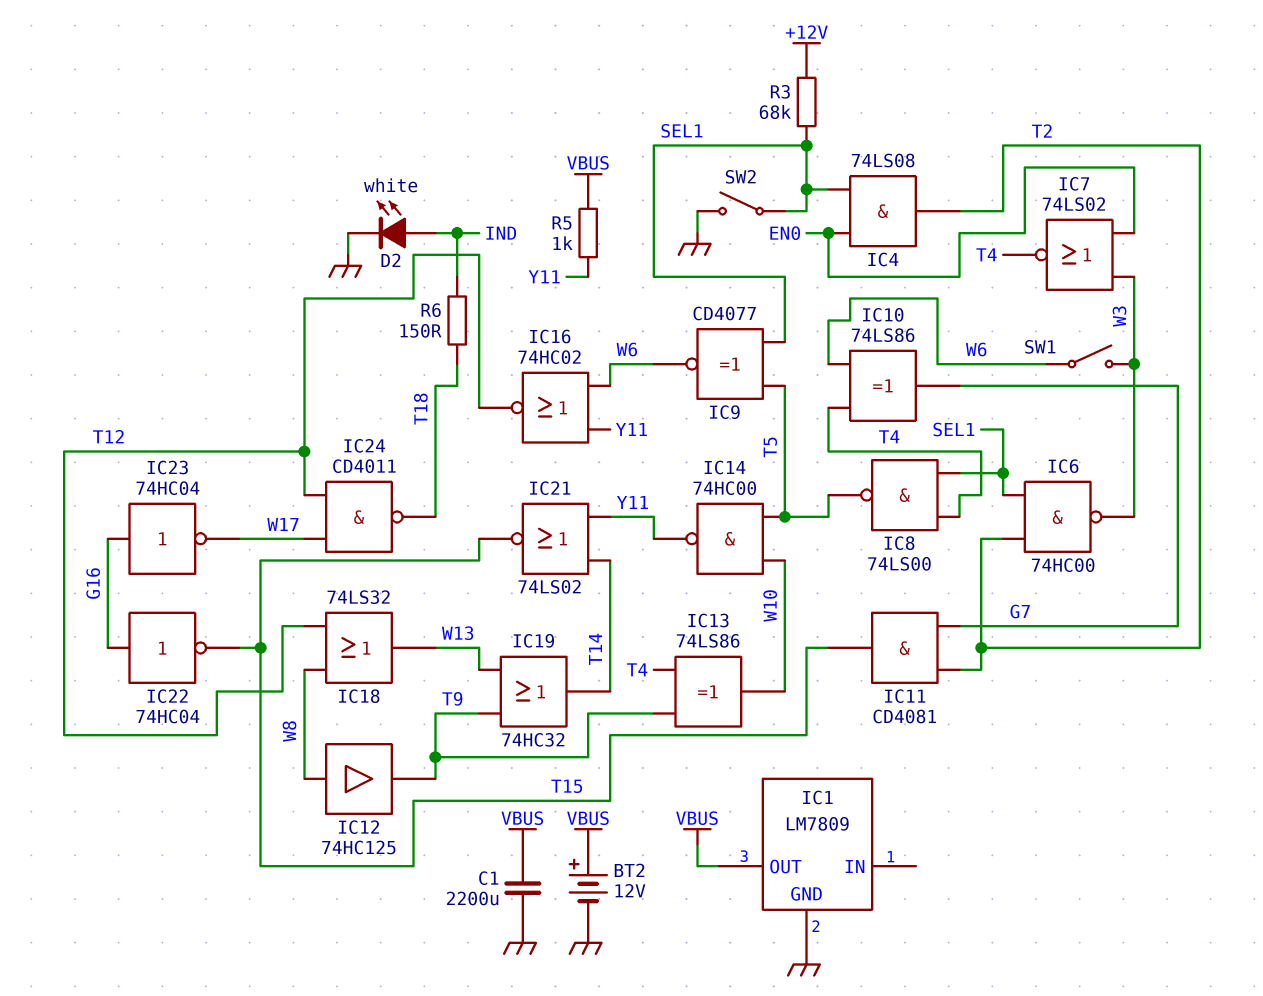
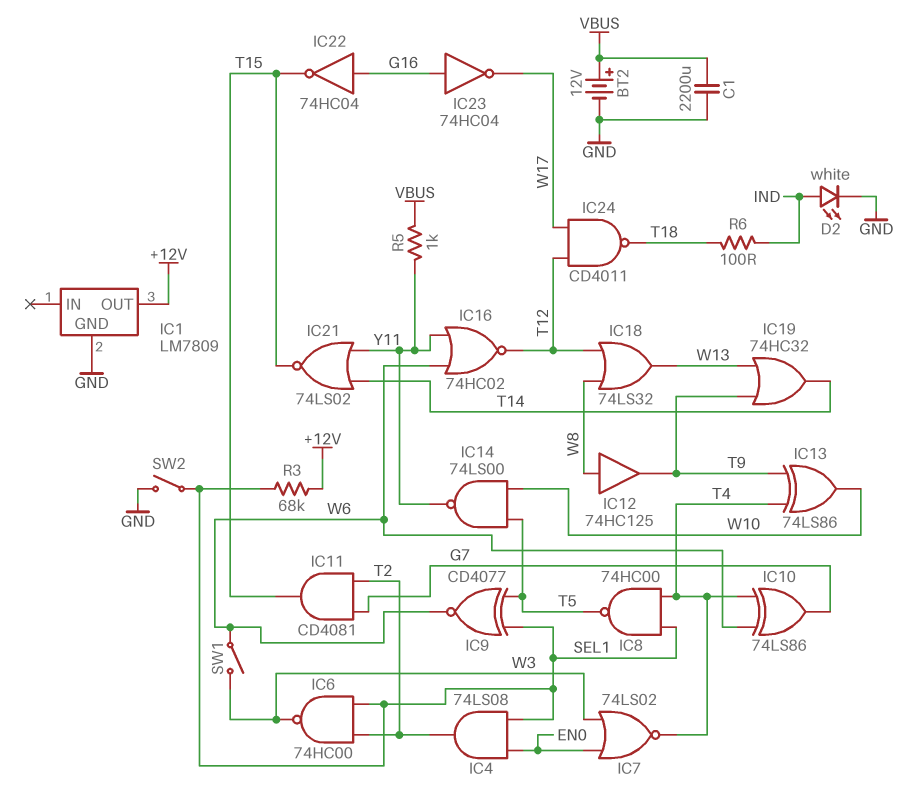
IC1 pin OUT: VBUS -> +12V
IC8: NAND 74LS00 (in SEL1, in T4, out T5) -> NAND 74HC00 (in SEL1, in T4, out T5)
IC14: NAND 74HC00 (in T5, in W10, out Y11) -> NAND 74LS00 (in T5, in W10, out Y11)
R6: 150 (IND, T18) -> 100 (IND, T18)

